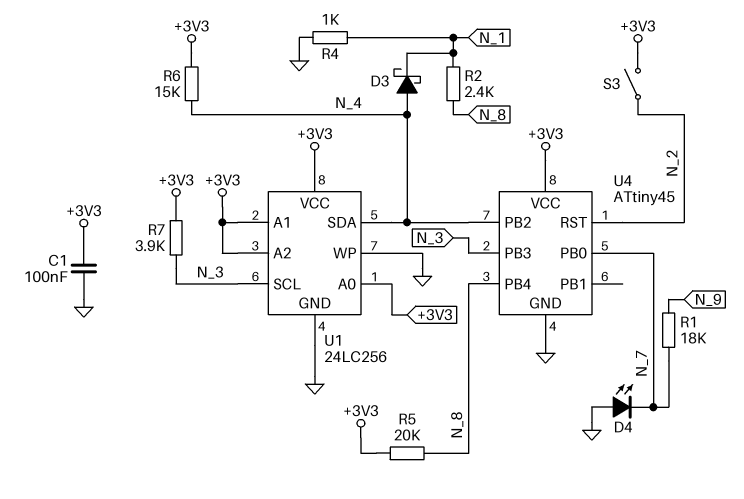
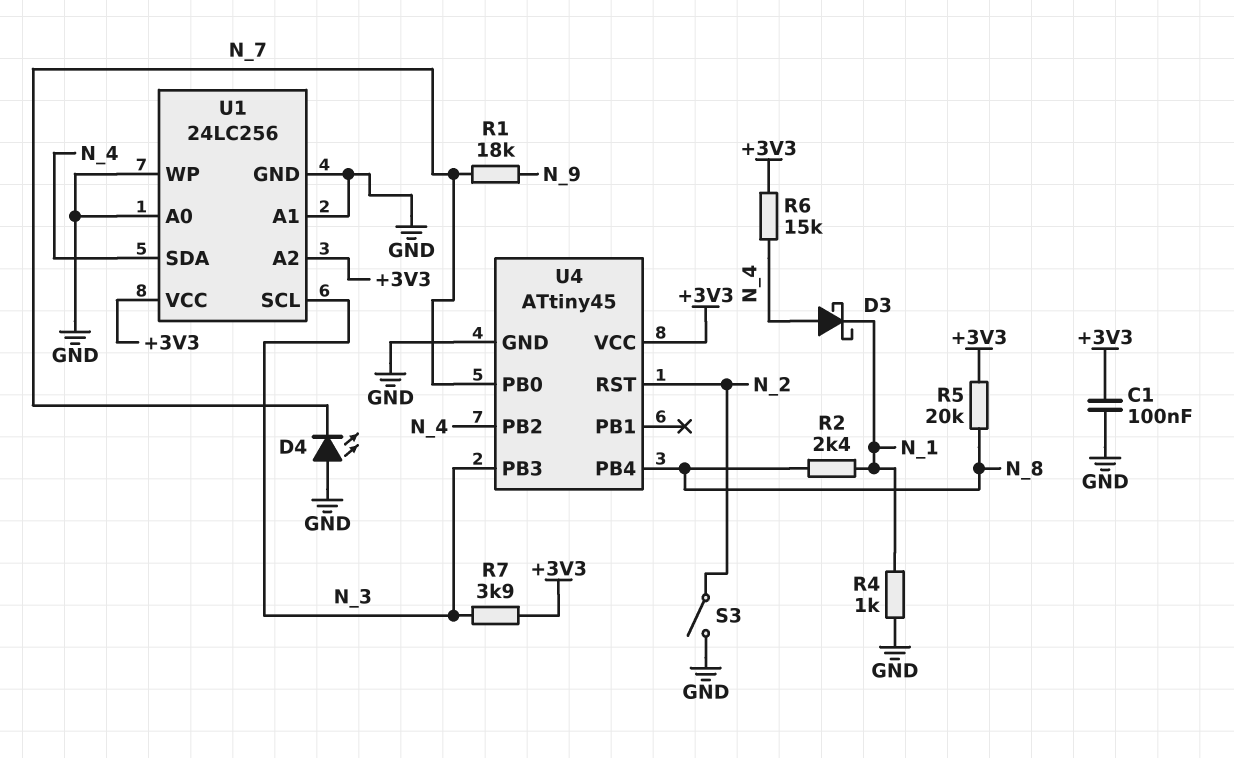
S3: switch (+3V3, N_2) -> switch (GND, N_2)
U1 pin A0: +3V3 -> GND
U1 pin A1: +3V3 -> GND

